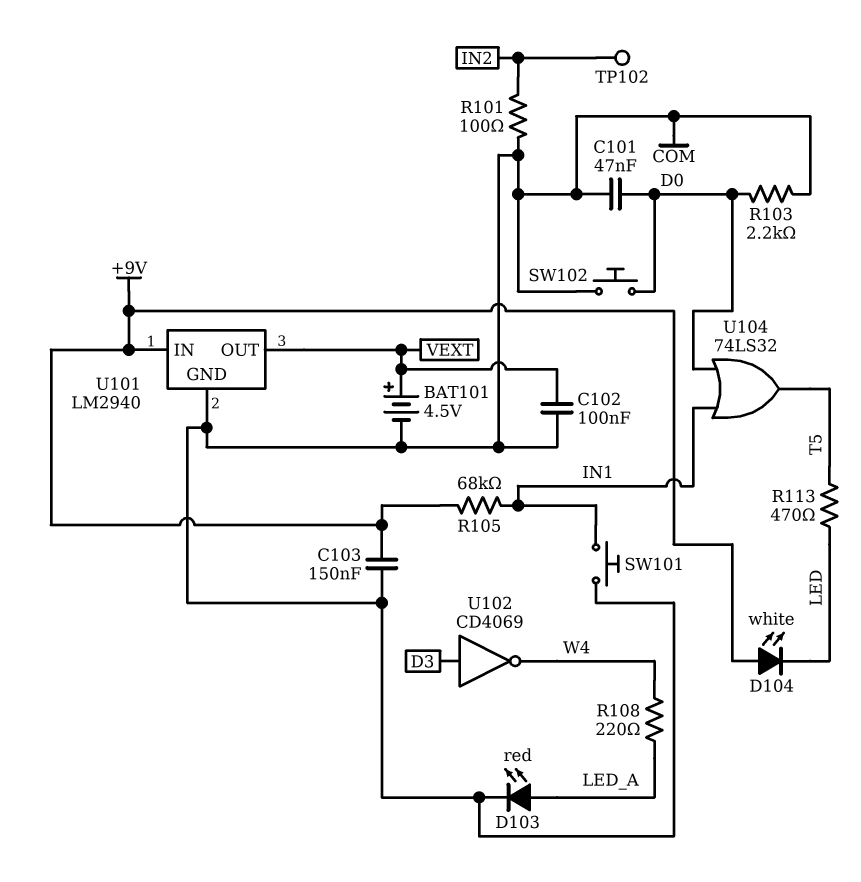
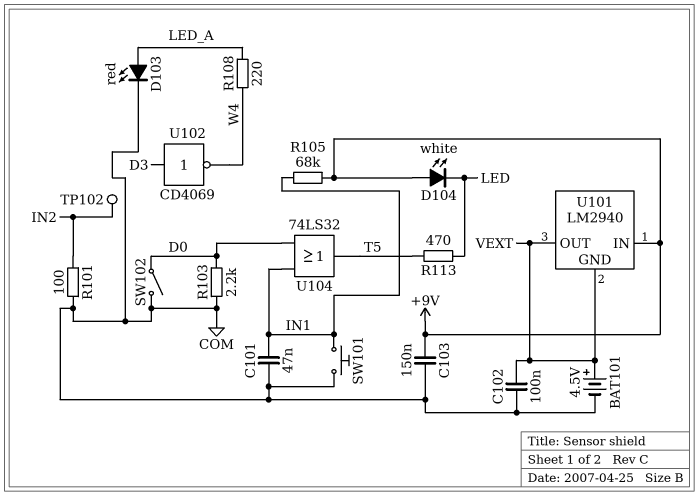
C101: 47nF (COM, D0) -> 47nF (COM, IN1)
SW102: button (COM, D0) -> switch (COM, D0)
U101 pin GND: COM -> VEXT

